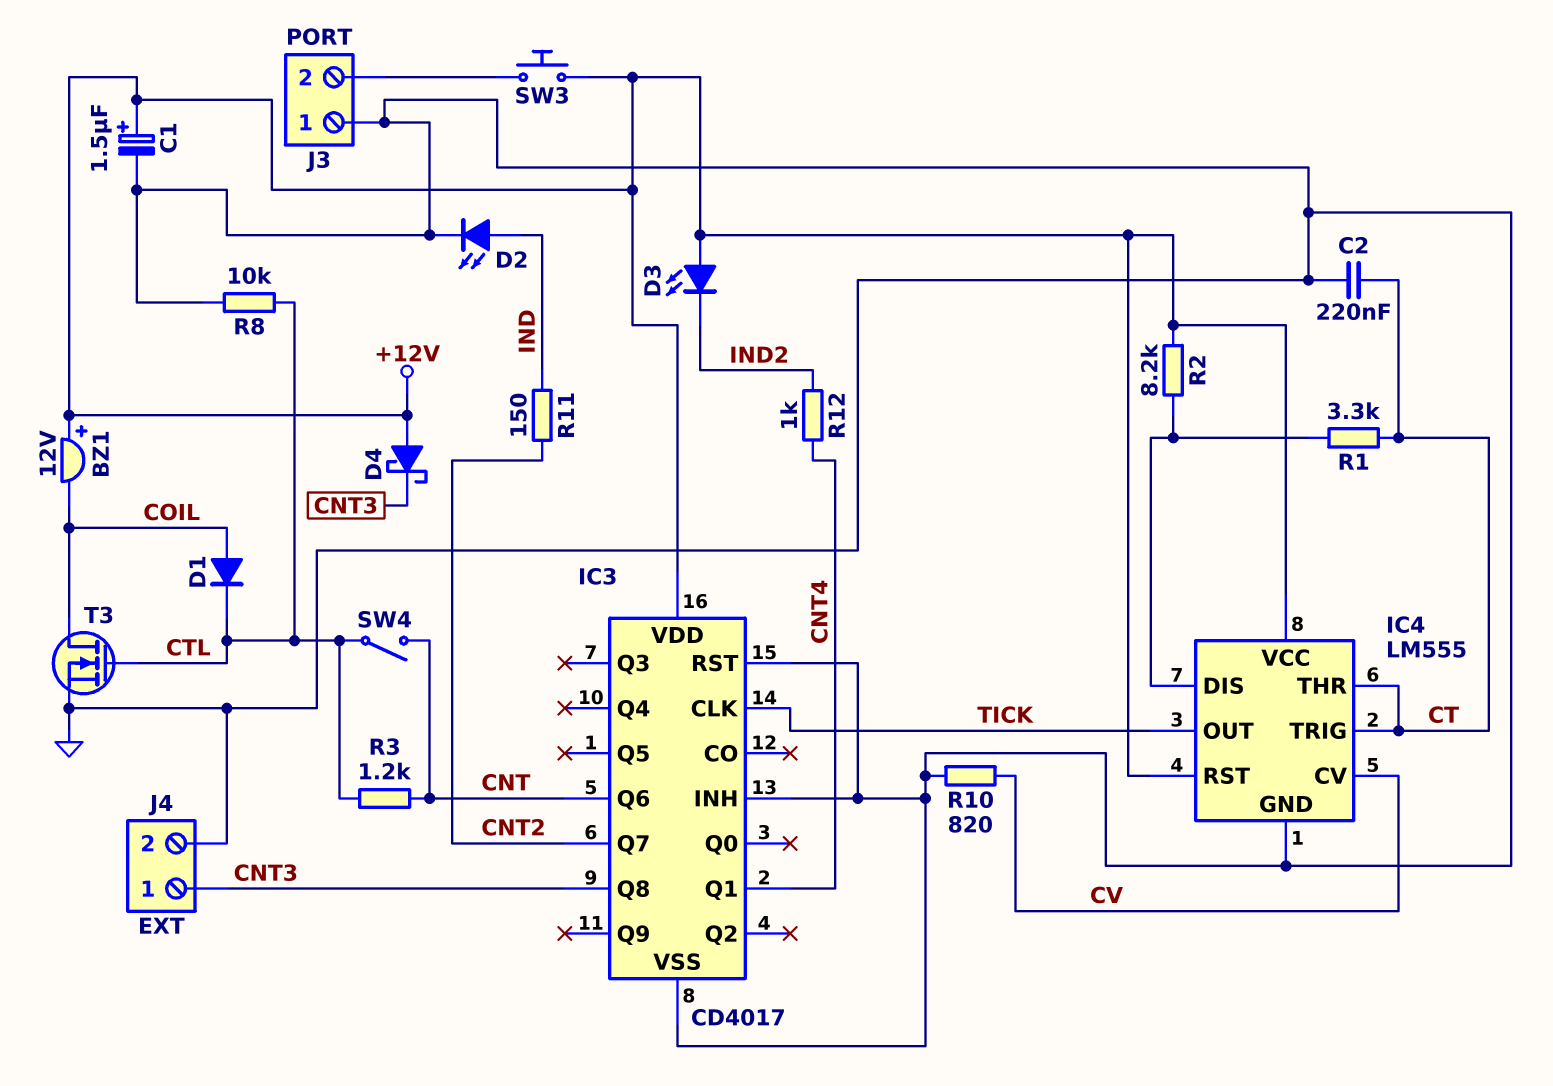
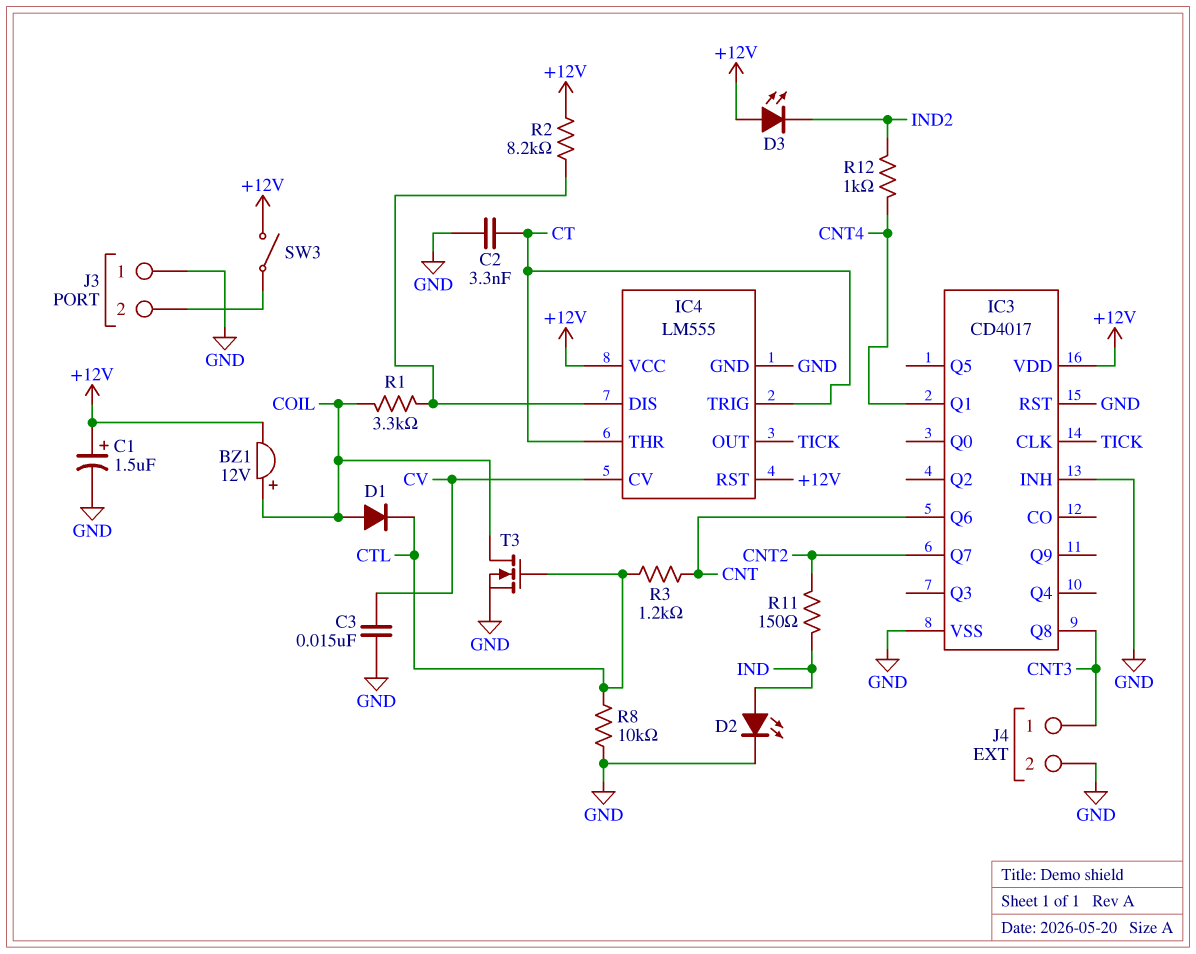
BZ1: buzzer 12V (plus +12V, minus COIL) -> buzzer 12V (plus COIL, minus +12V)
C2: 220nF (CT, GND) -> 3.3nF (CT, GND)
C3: none -> 15nF (CV, GND)
D4: schottky (A +12V, K CNT3) -> none
R1: 3.3k (CT, IC4/DIS) -> 3.3k (COIL, IC4/DIS)
R10: 820 (CV, GND) -> none
SW3: button (+12V, J3/2) -> switch (+12V, J3/2)
SW4: switch (CNT, CTL) -> none

